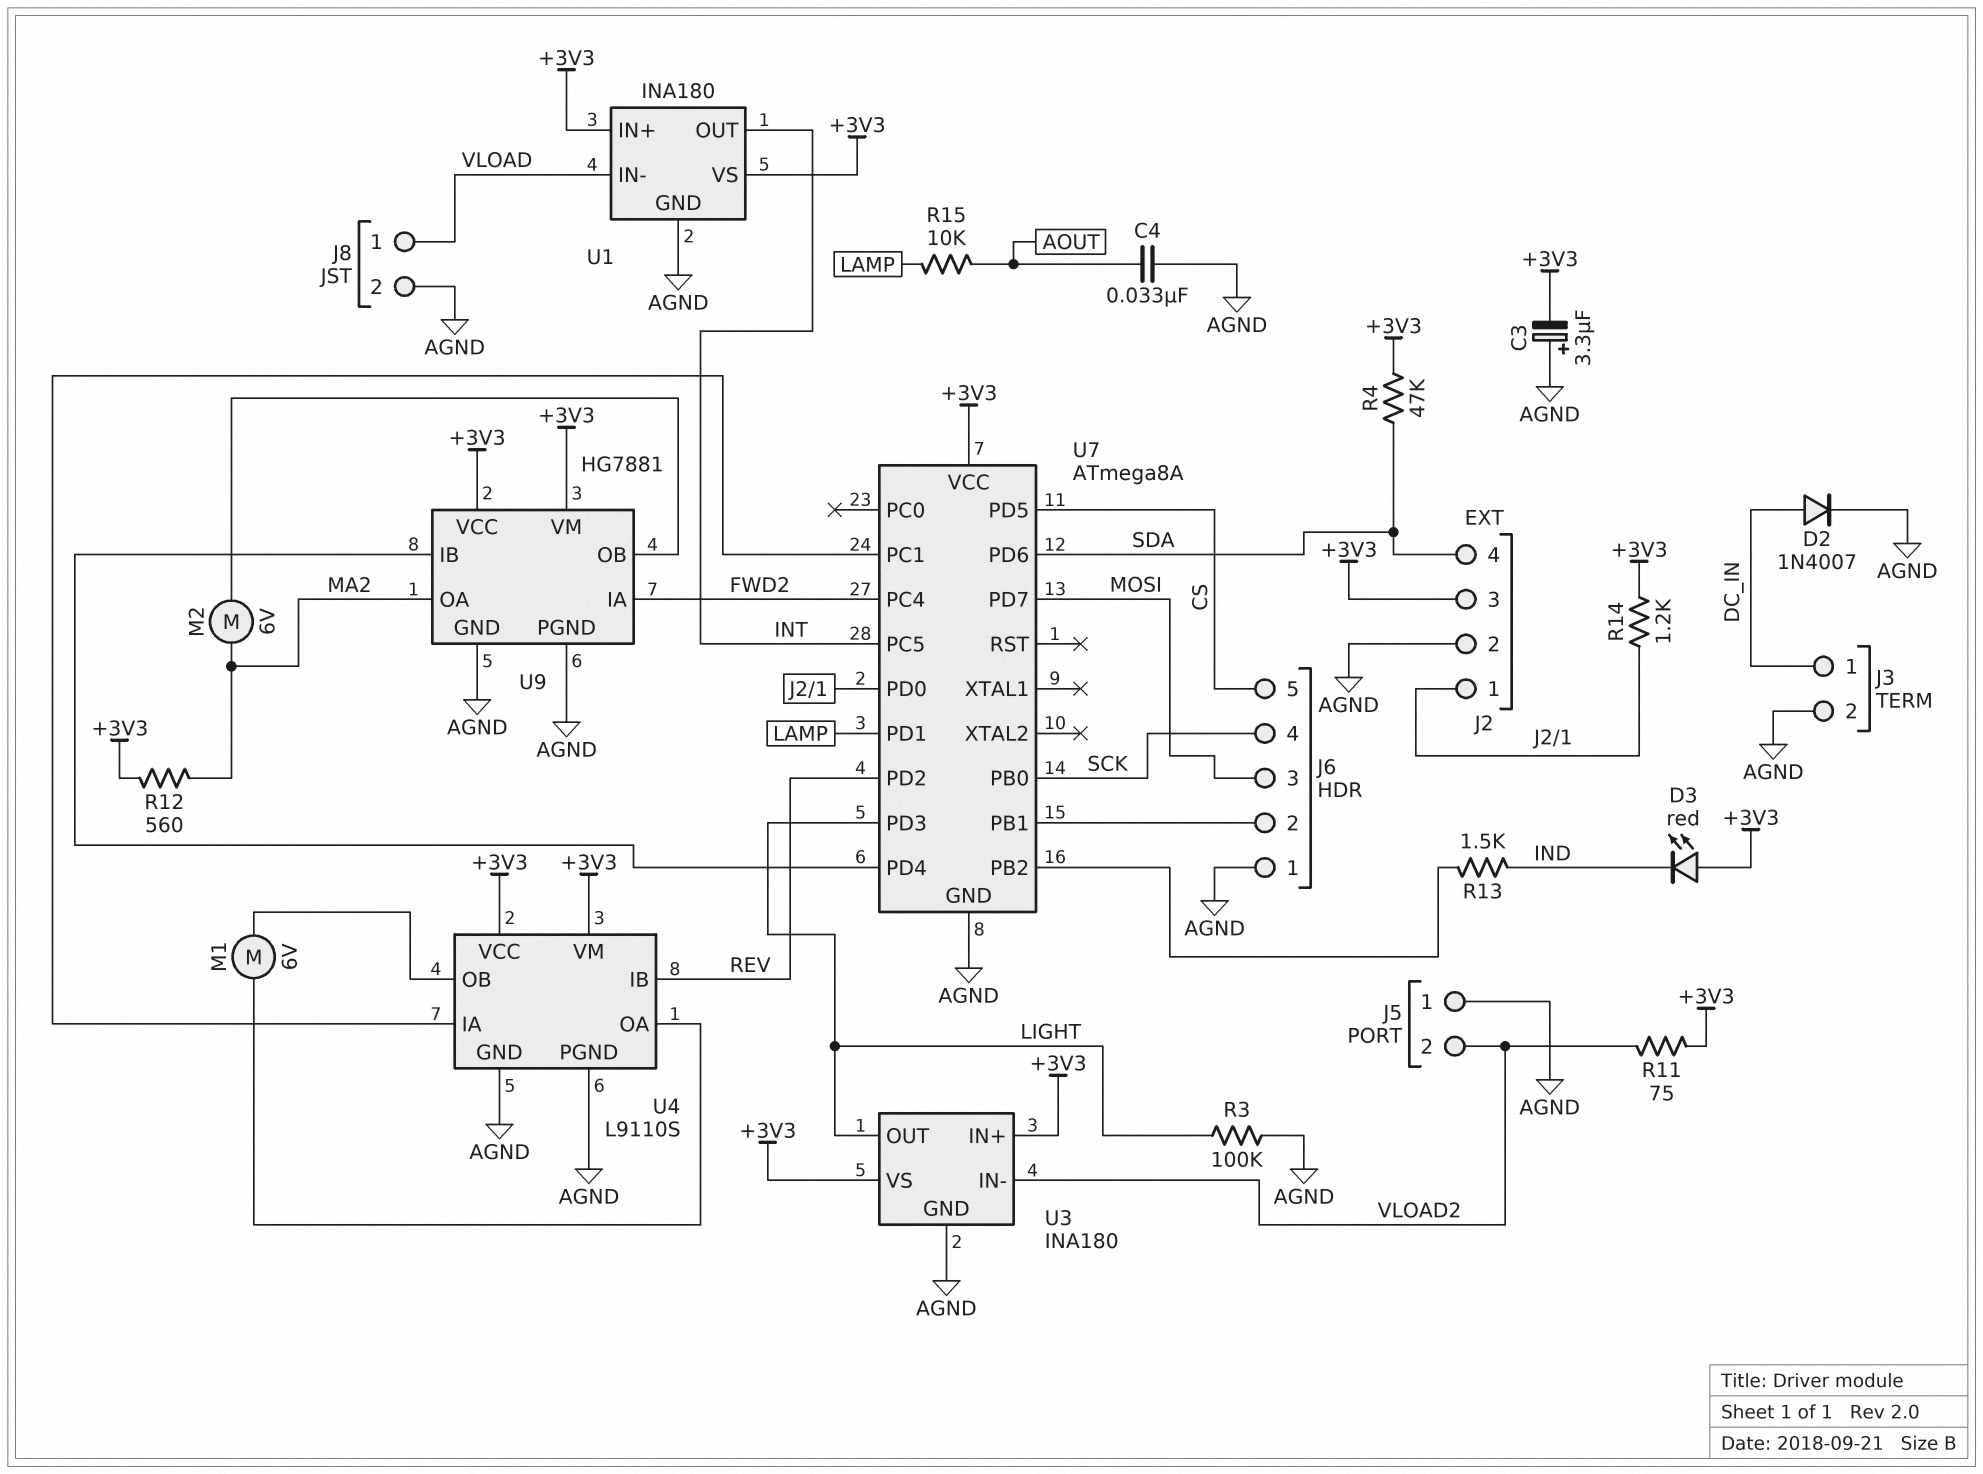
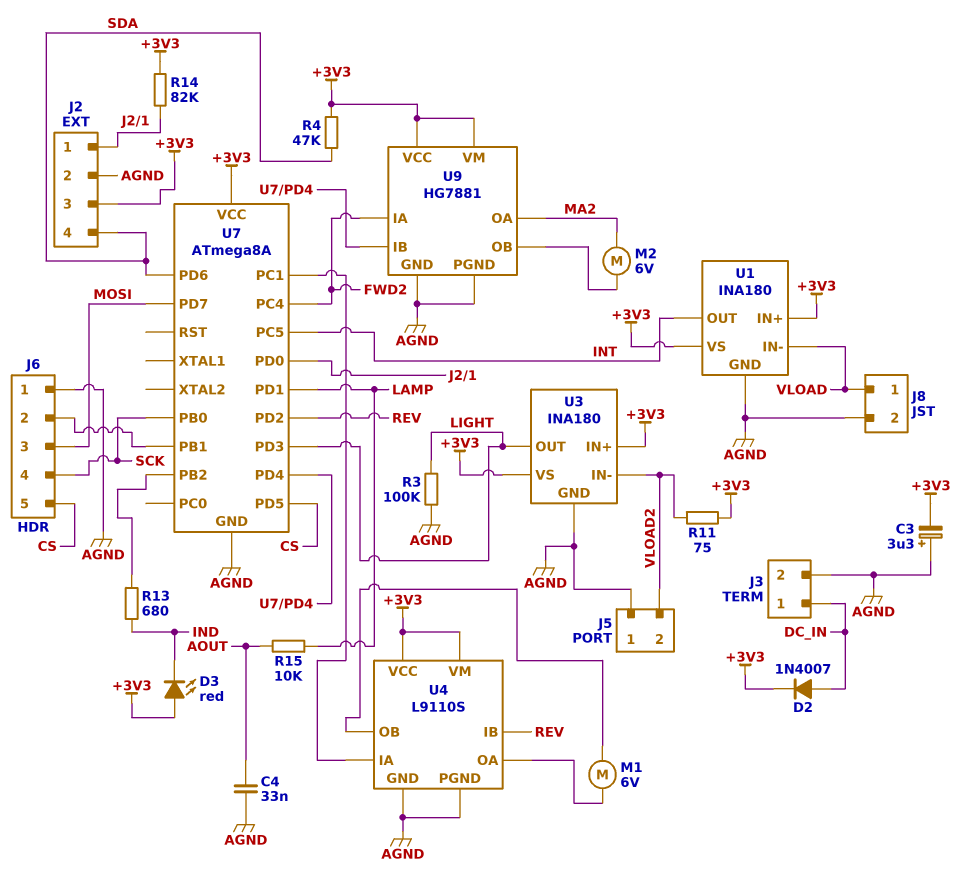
D2: diode 1N4007 (A DC_IN, K AGND) -> diode 1N4007 (A DC_IN, K +3V3)
R12: 560 (+3V3, MA2) -> none
R13: 1.5k (IND, U7/PB2) -> 680 (IND, U7/PB2)
R14: 1.2k (+3V3, J2/1) -> 82k (+3V3, J2/1)

